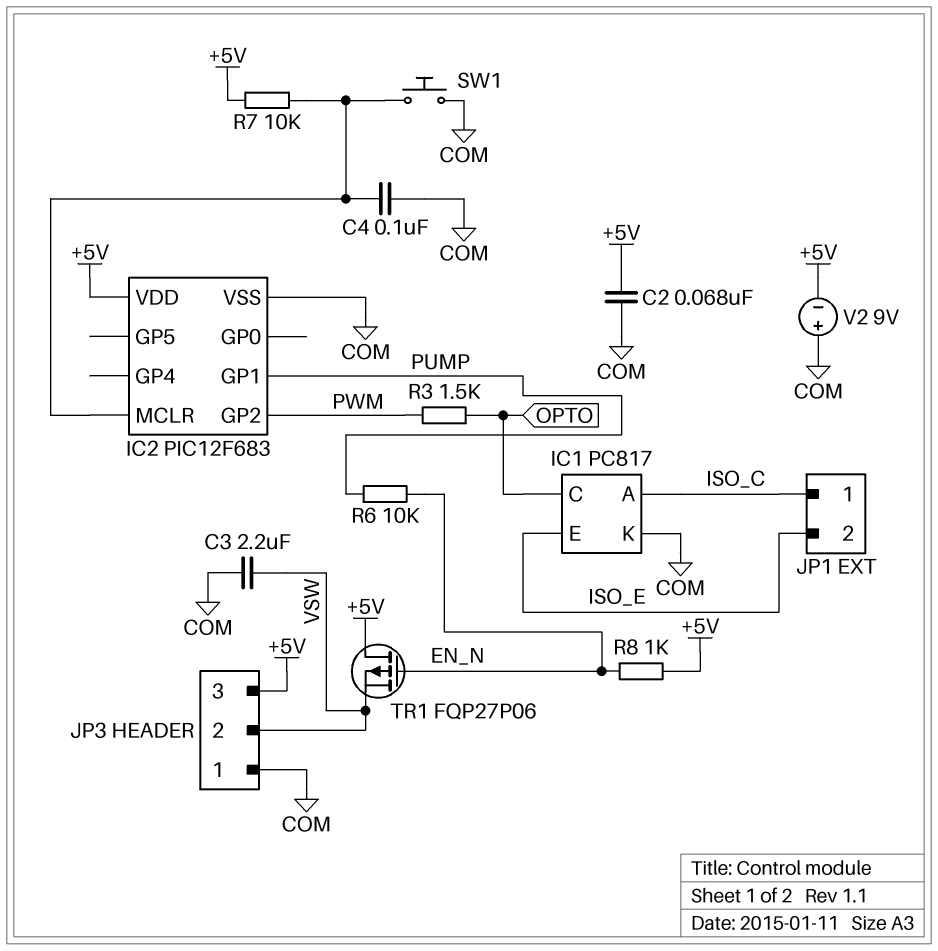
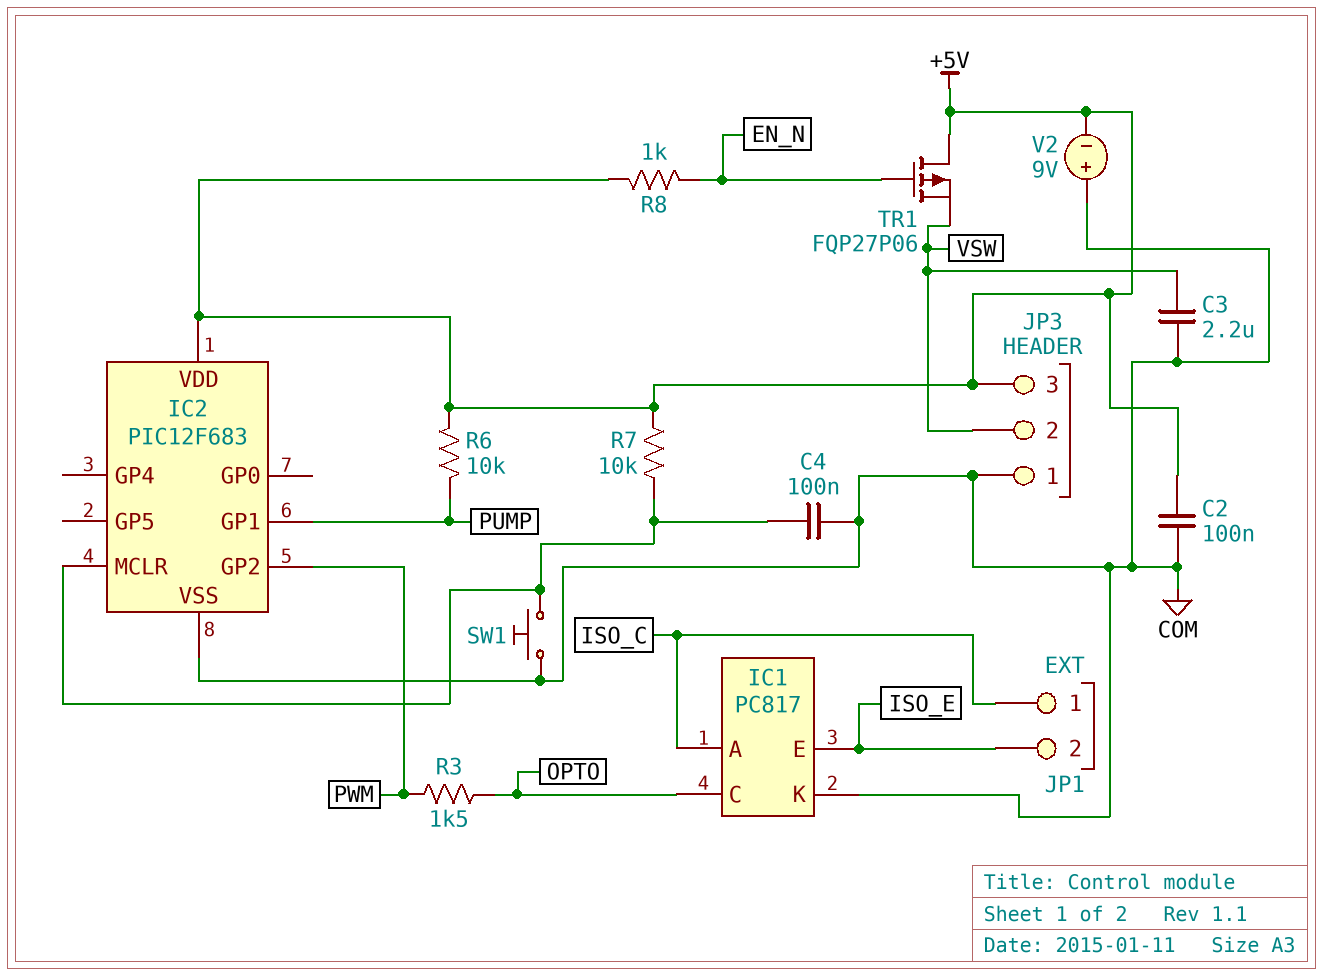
C2: 68nF (+5V, COM) -> 100nF (+5V, COM)
R6: 10k (EN_N, PUMP) -> 10k (+5V, PUMP)

